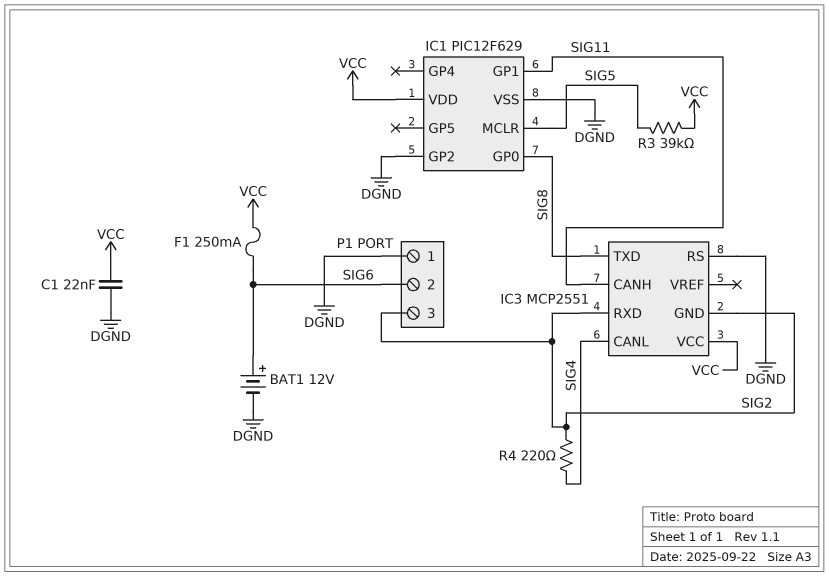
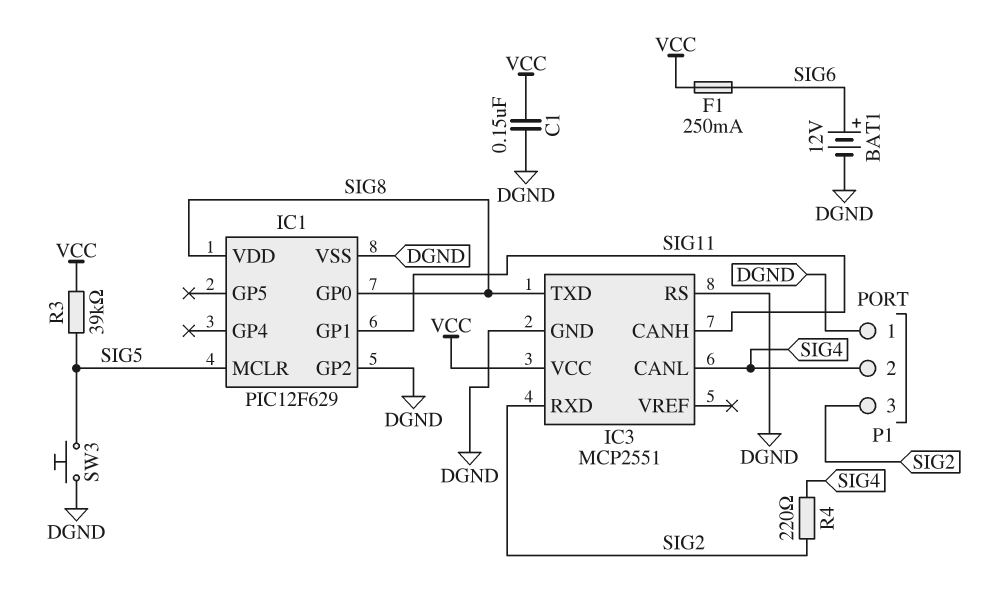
C1: 22nF (DGND, VCC) -> 150nF (DGND, VCC)
IC1 pin VDD: VCC -> SIG8
IC3 pin GND: SIG2 -> DGND
P1 pin 2: SIG6 -> SIG4
SW3: none -> button (DGND, SIG5)

